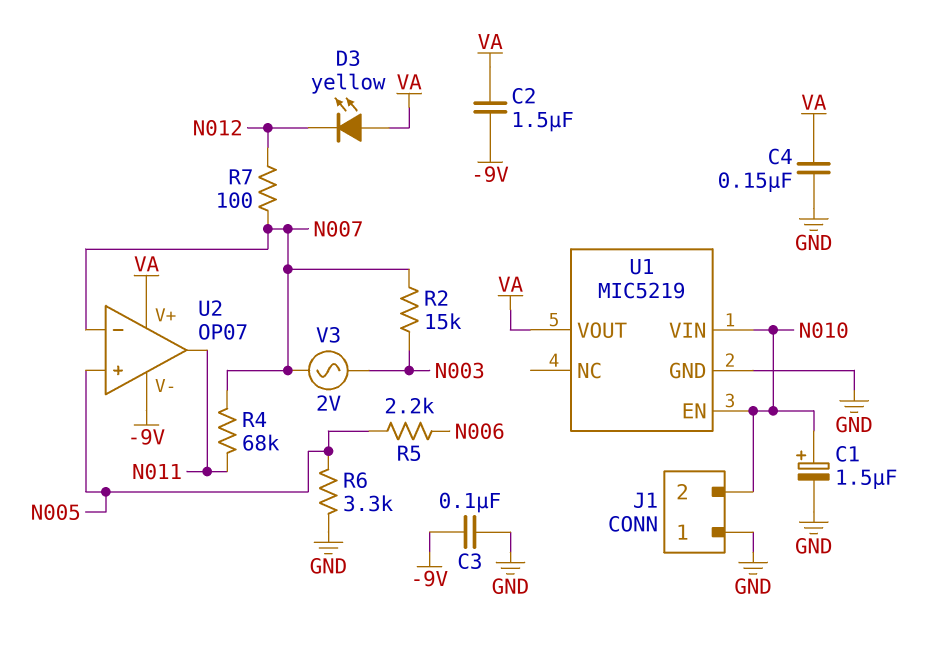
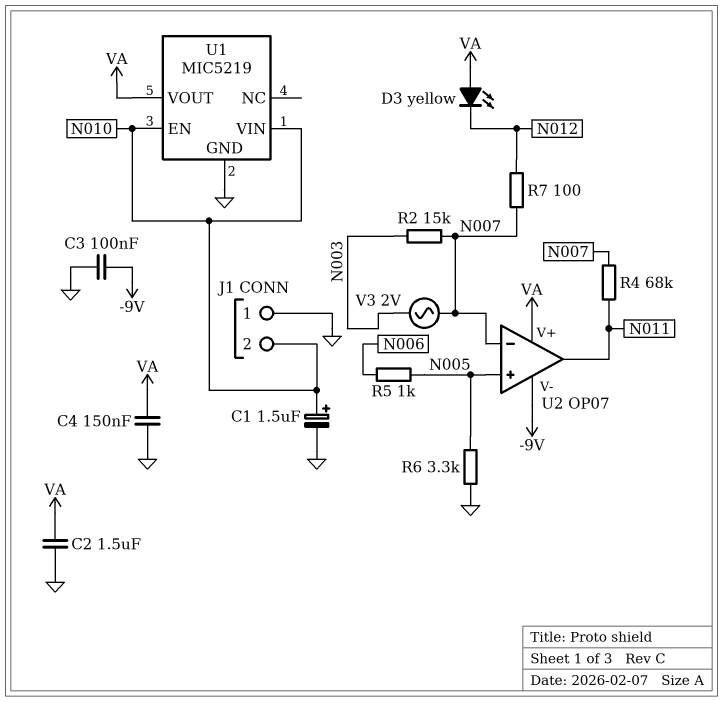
C2: 1.5uF (-9V, VA) -> 1.5uF (GND, VA)
R5: 2.2k (N005, N006) -> 1k (N005, N006)

